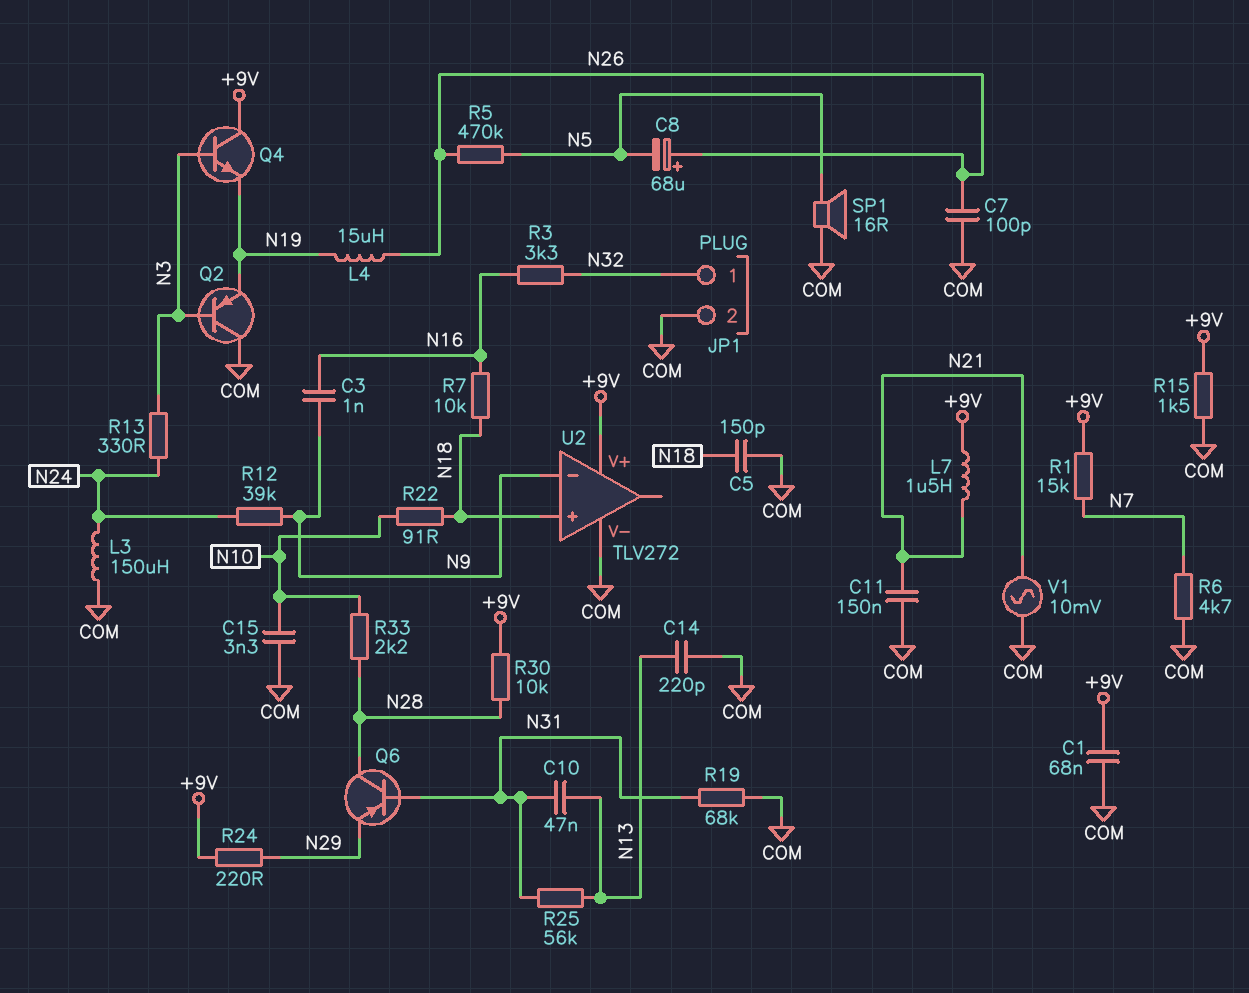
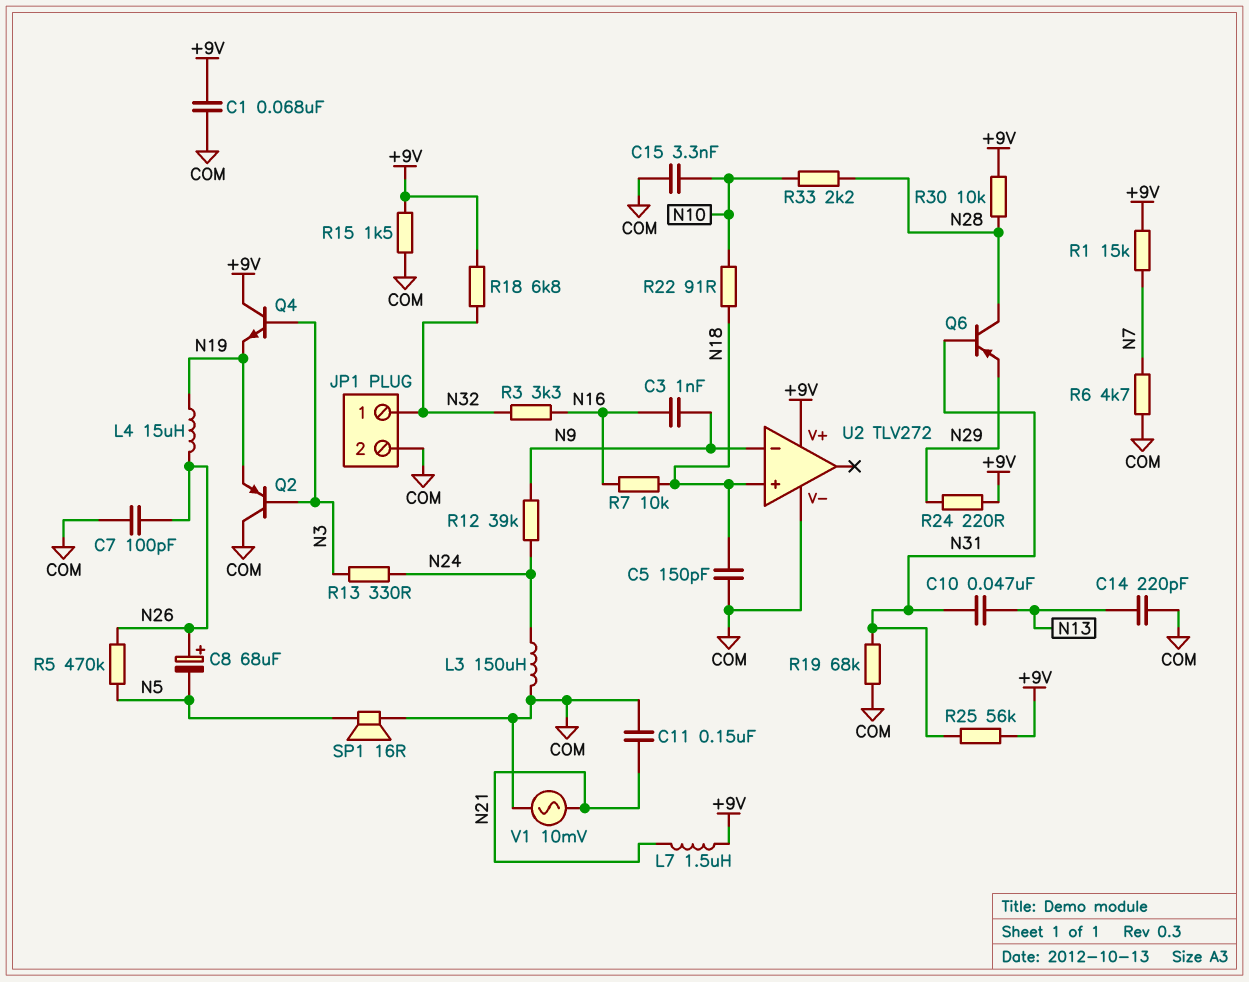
R18: none -> 6.8k (+9V, N32)
R25: 56k (N13, N31) -> 56k (+9V, N31)

